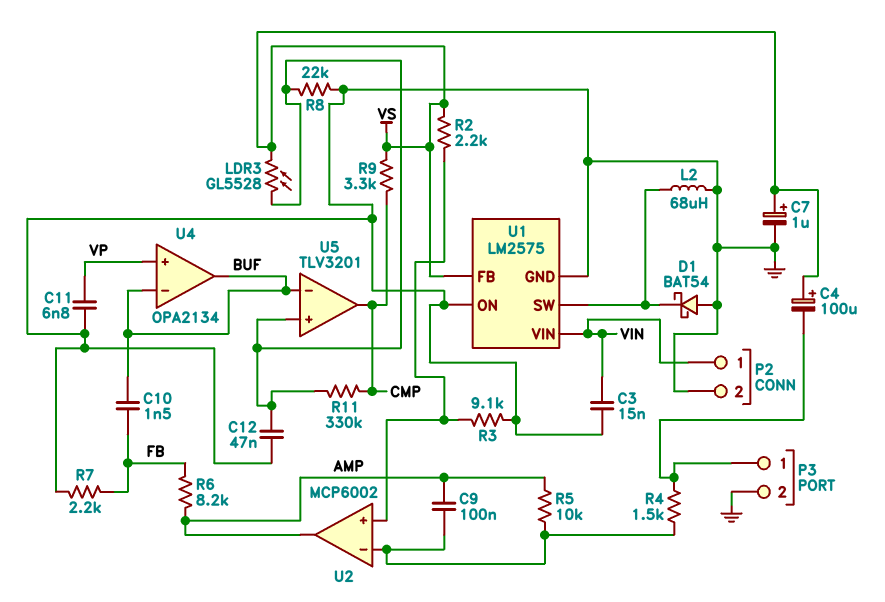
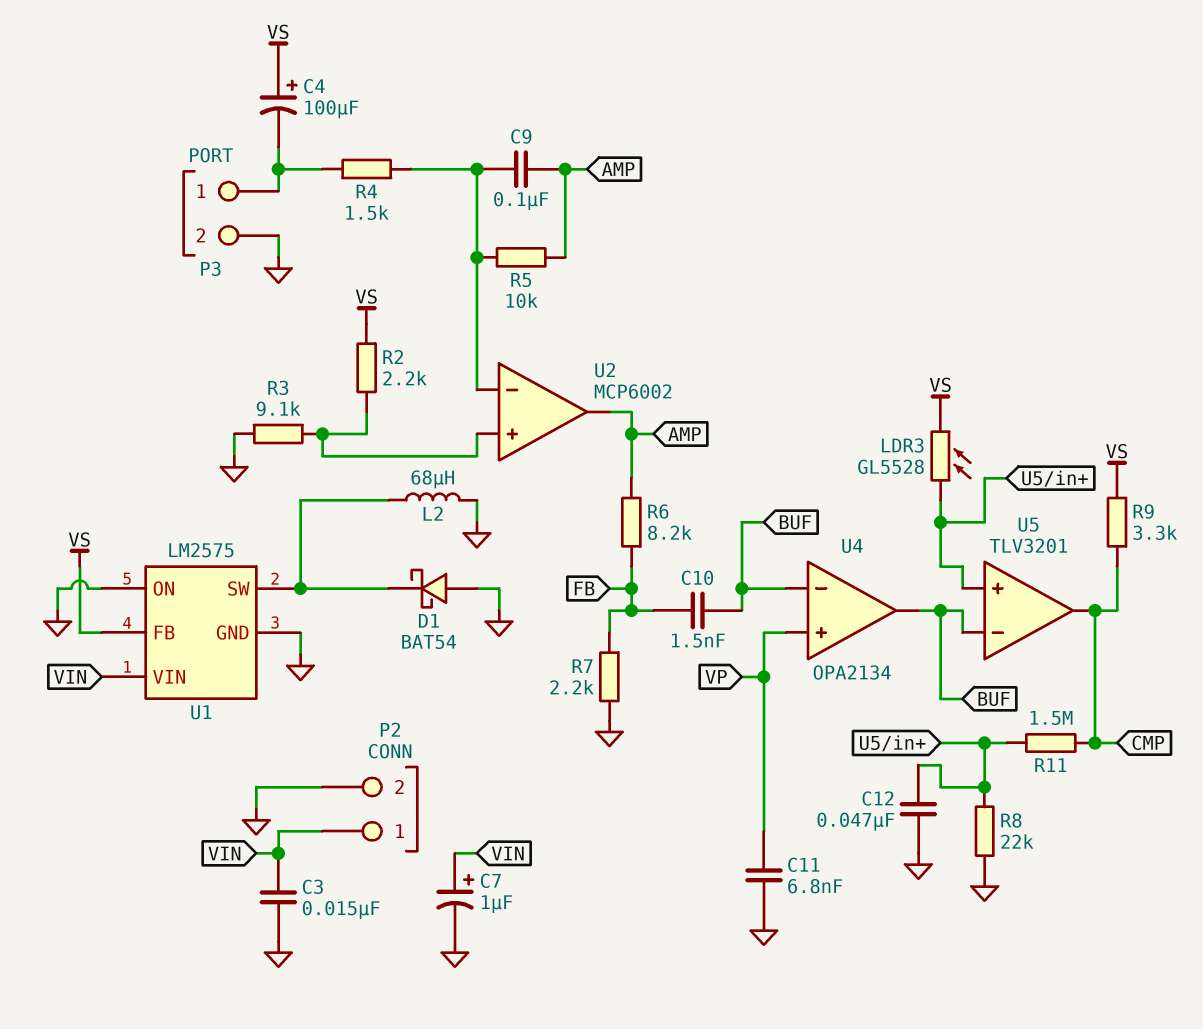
C7: 1uF (plus VS, minus GND) -> 1uF (plus VIN, minus GND)
R11: 330k (CMP, U5/in+) -> 1.5M (CMP, U5/in+)

